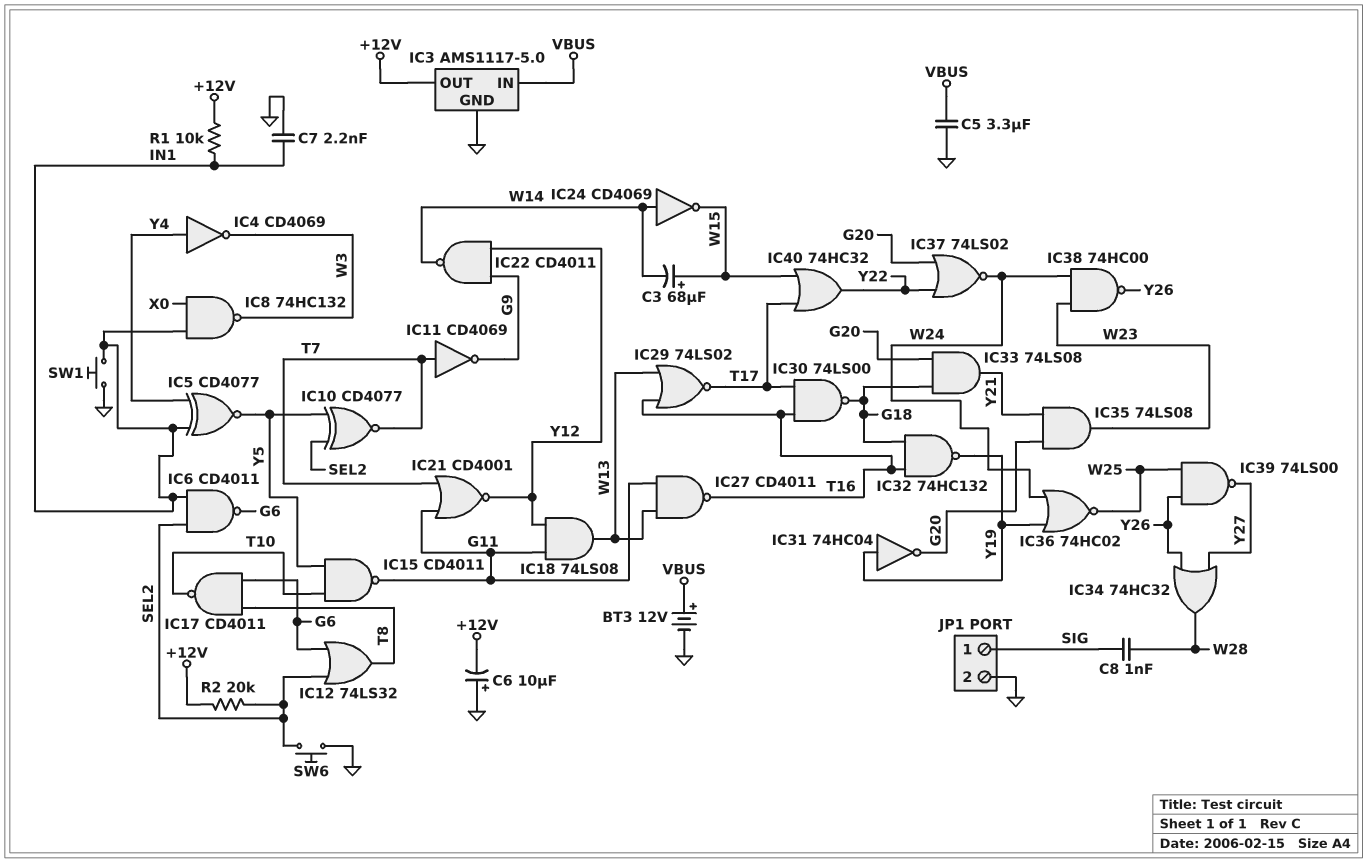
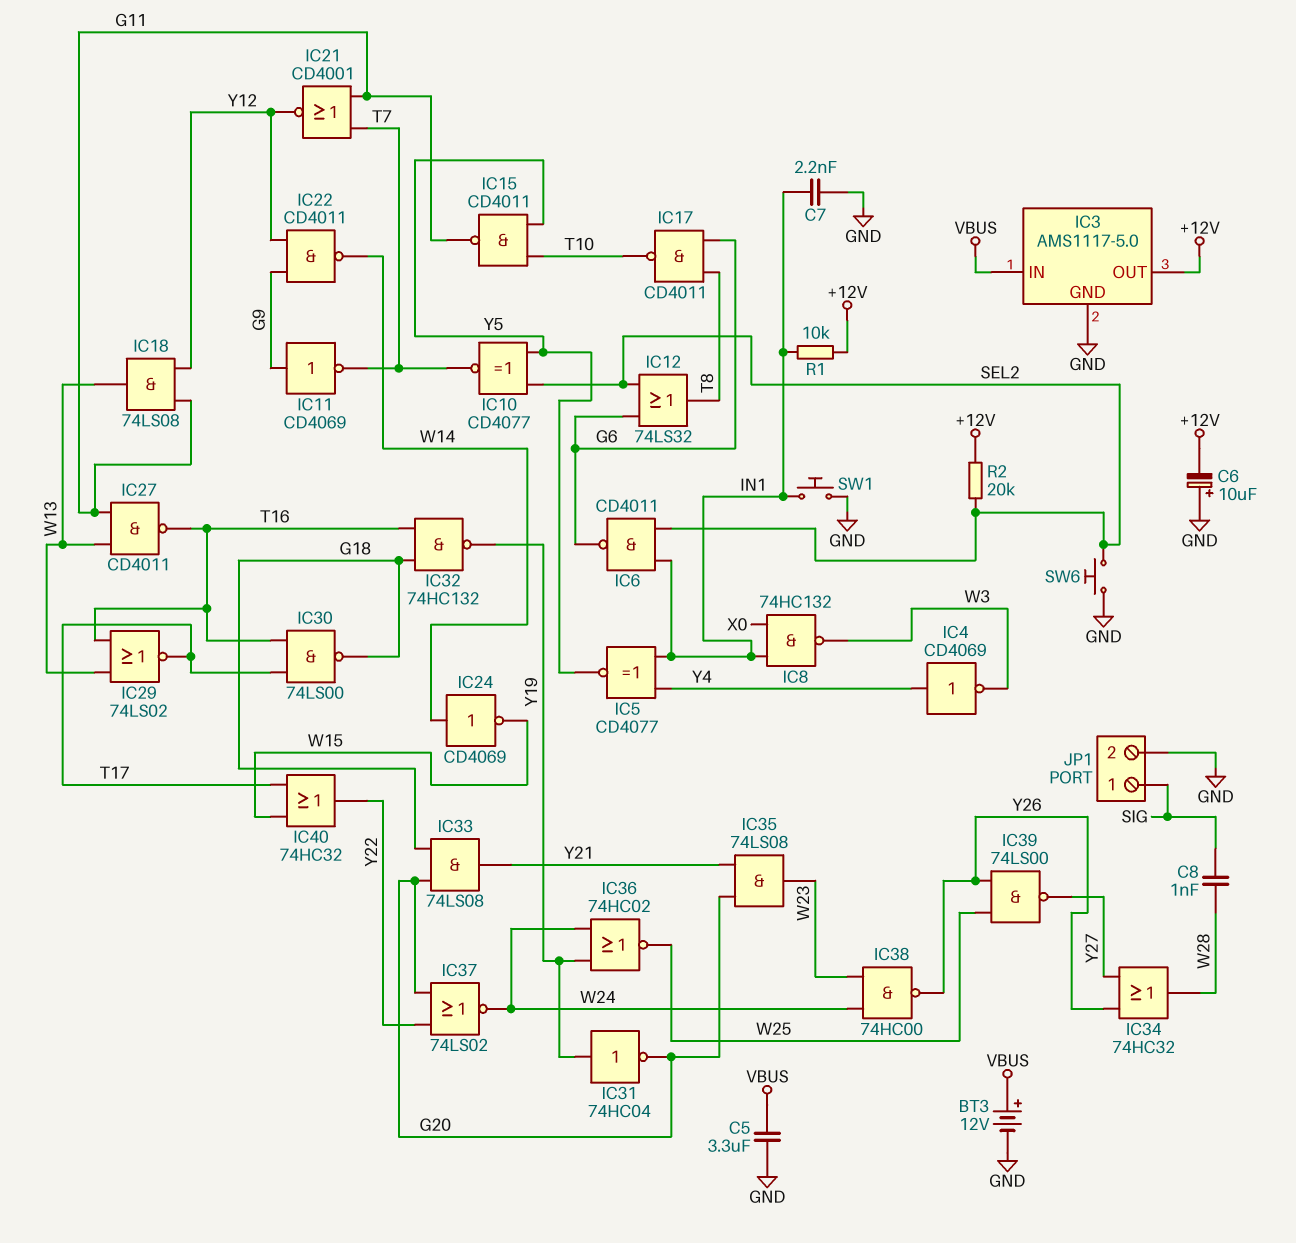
C3: 68uF (plus W15, minus W14) -> none
IC11: NOT CD4069 (in T7, out G9) -> NOT CD4069 (in G9, out T7)

